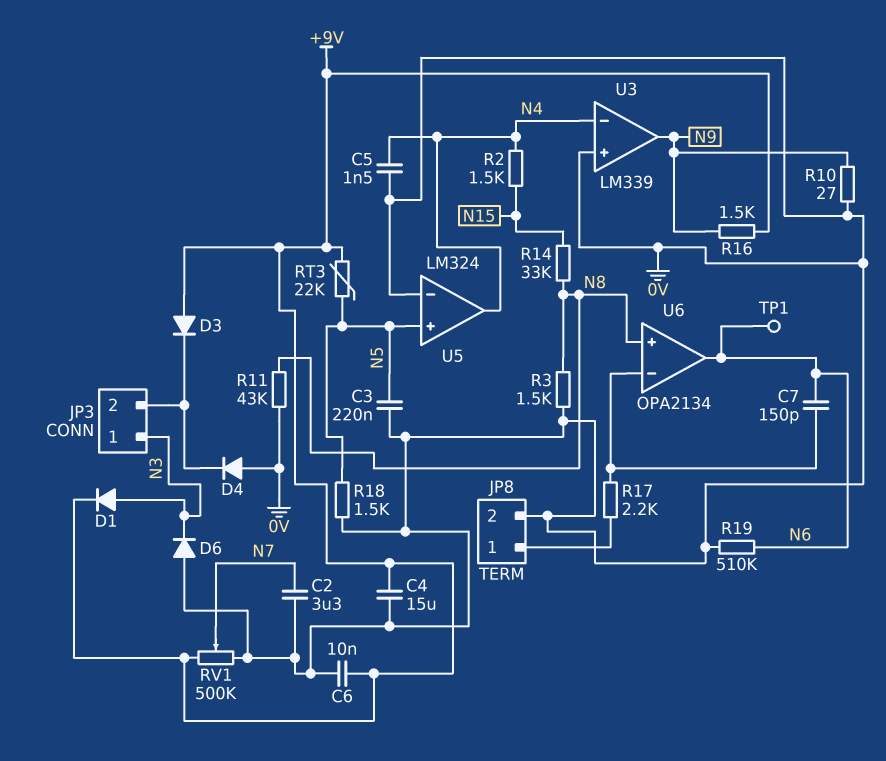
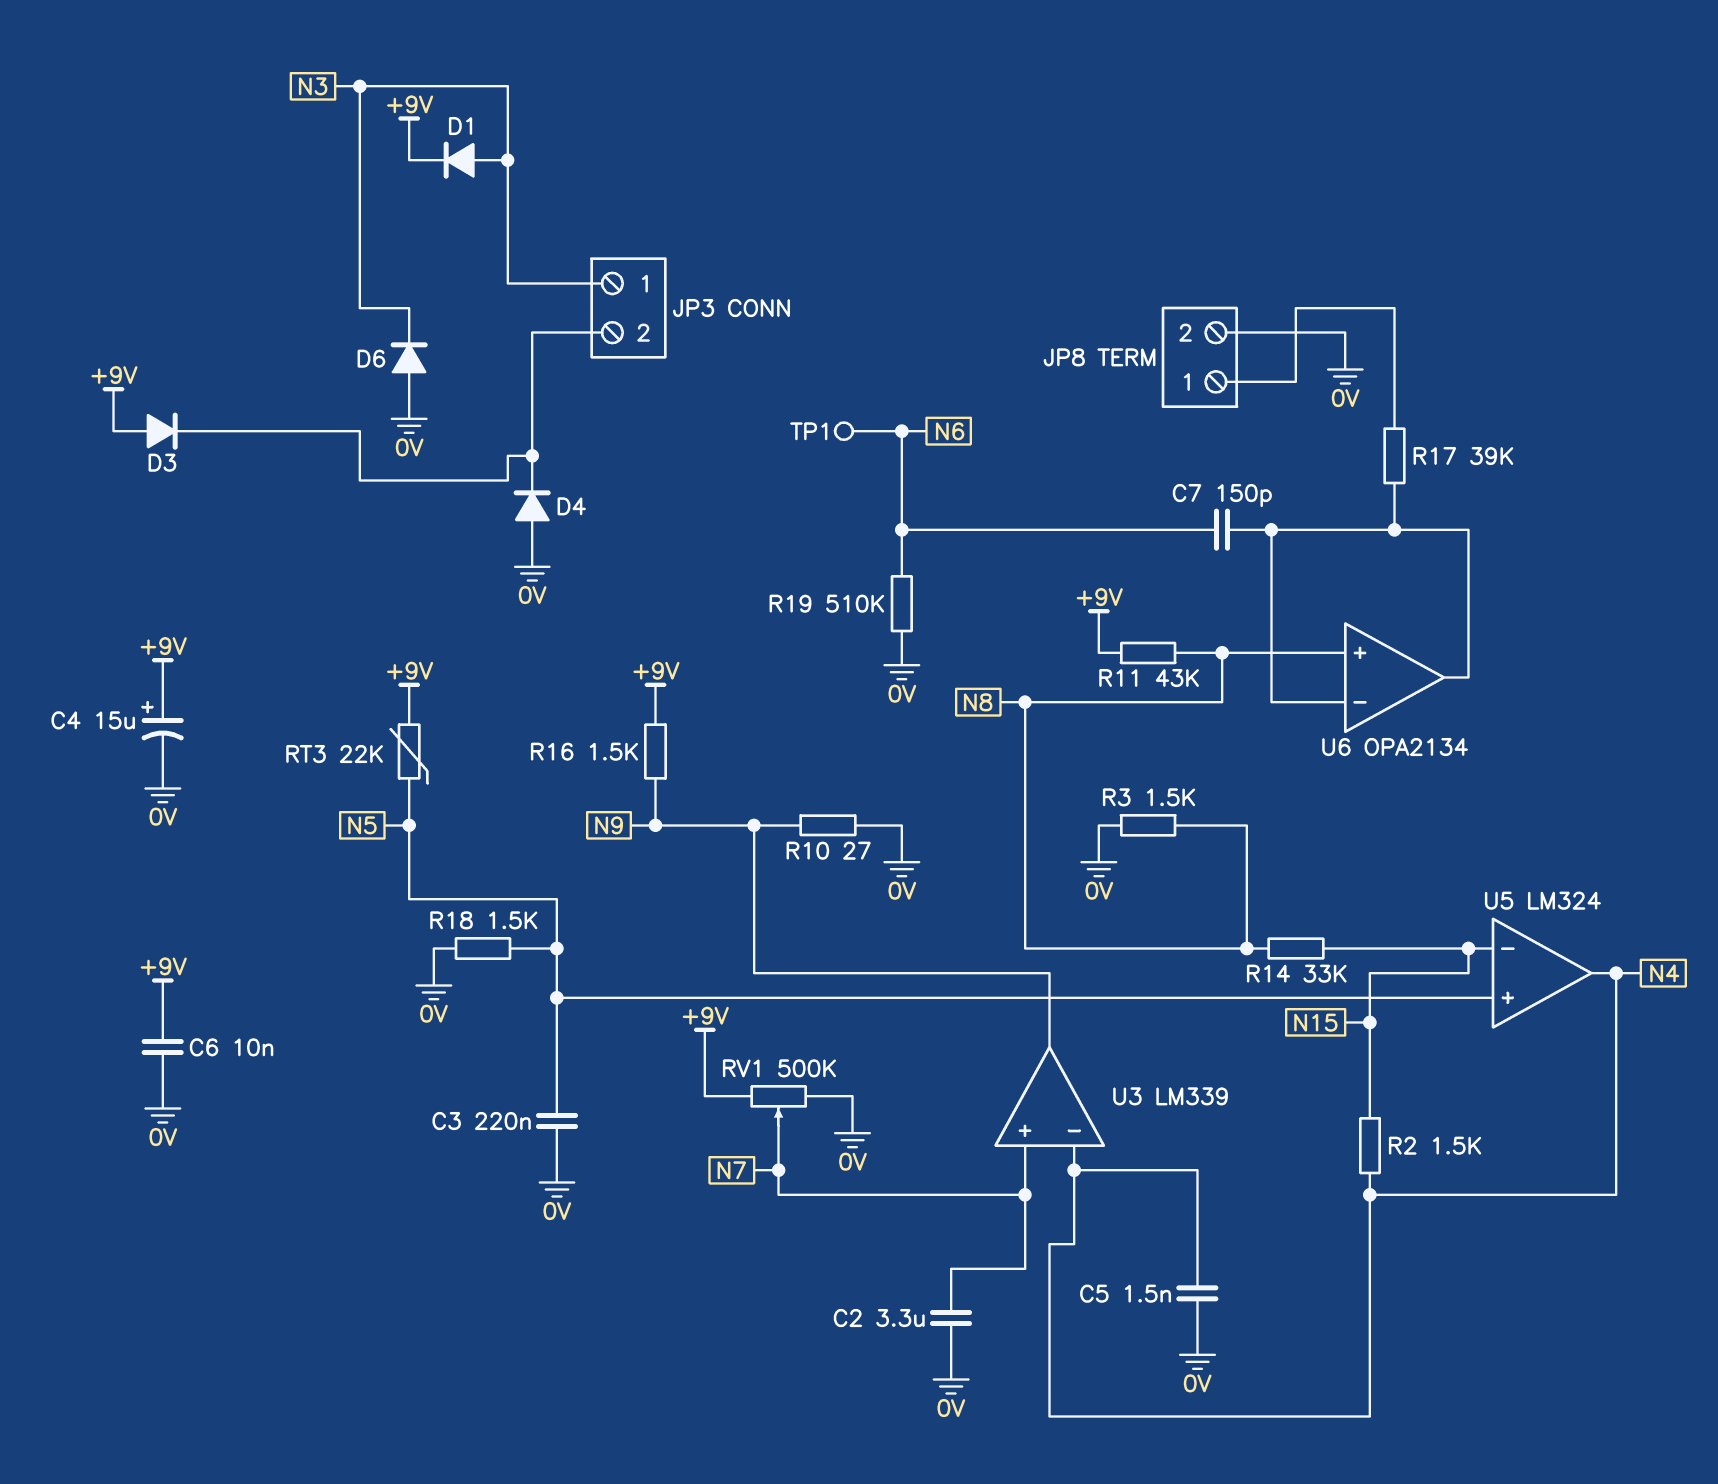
C4: 15uF (+9V, 0V) -> 15uF (plus +9V, minus 0V)
R11: 43k (0V, N8) -> 43k (+9V, N8)
R17: 2.2k (JP8/1, U6/in-) -> 39k (JP8/1, U6/in-)
U3 pin in+: 0V -> N7
U5 pin in-: 0V -> N15
U6 pin out: N6 -> U6/in-

